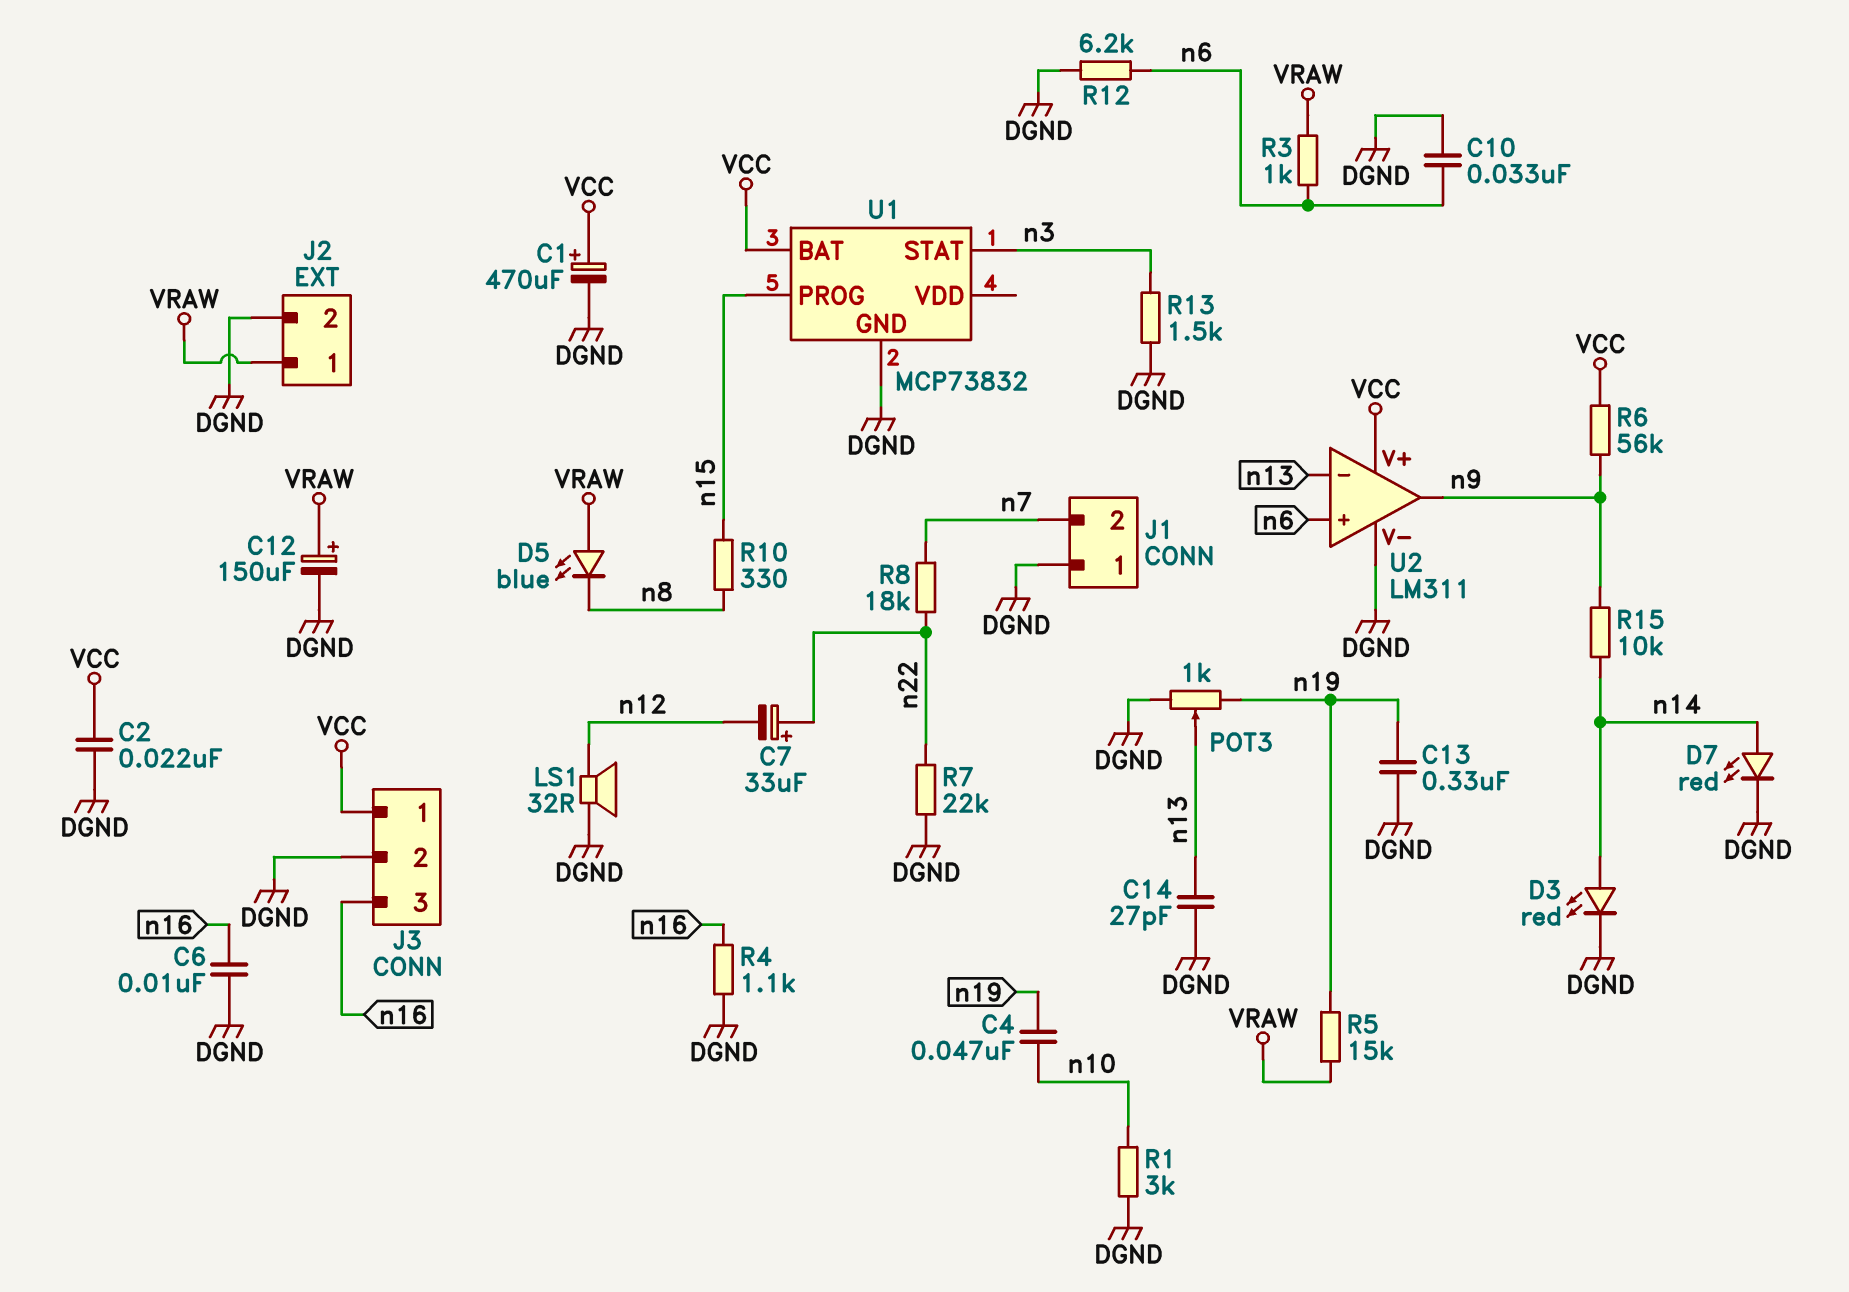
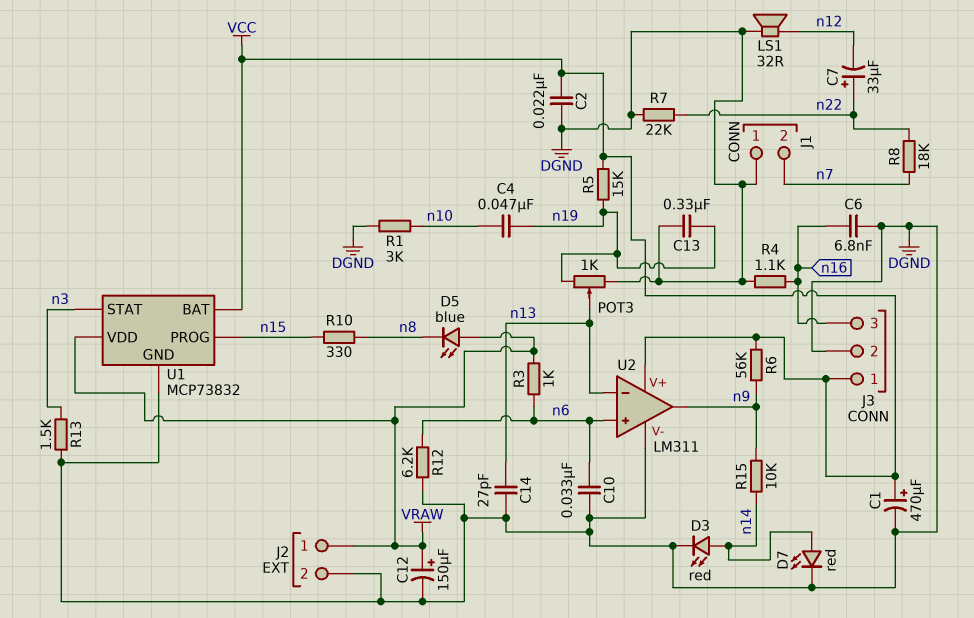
C6: 10nF (DGND, n16) -> 6.8nF (DGND, n16)
R5: 15k (VRAW, n19) -> 15k (VCC, n19)
U1 pin VDD: none -> VRAW

